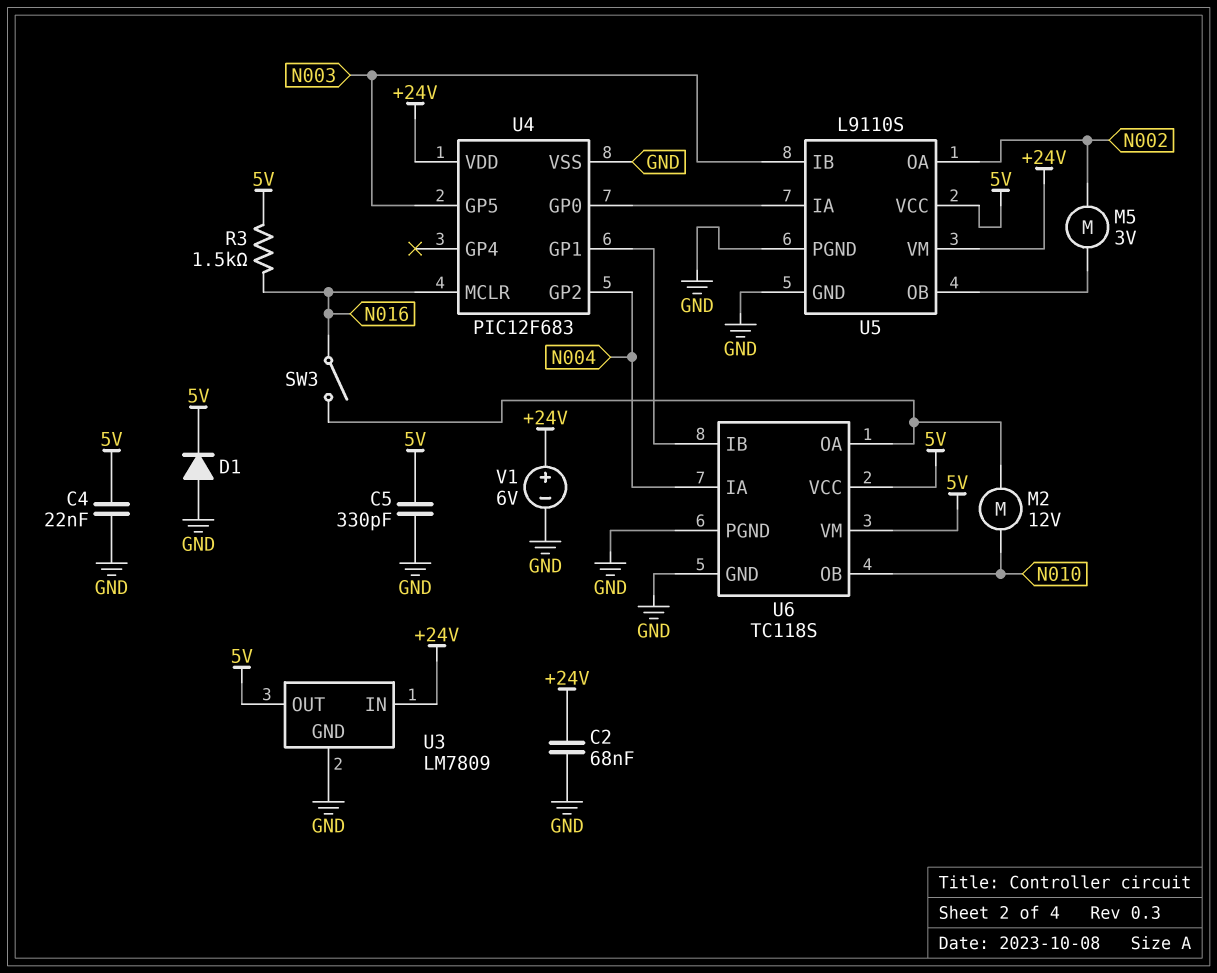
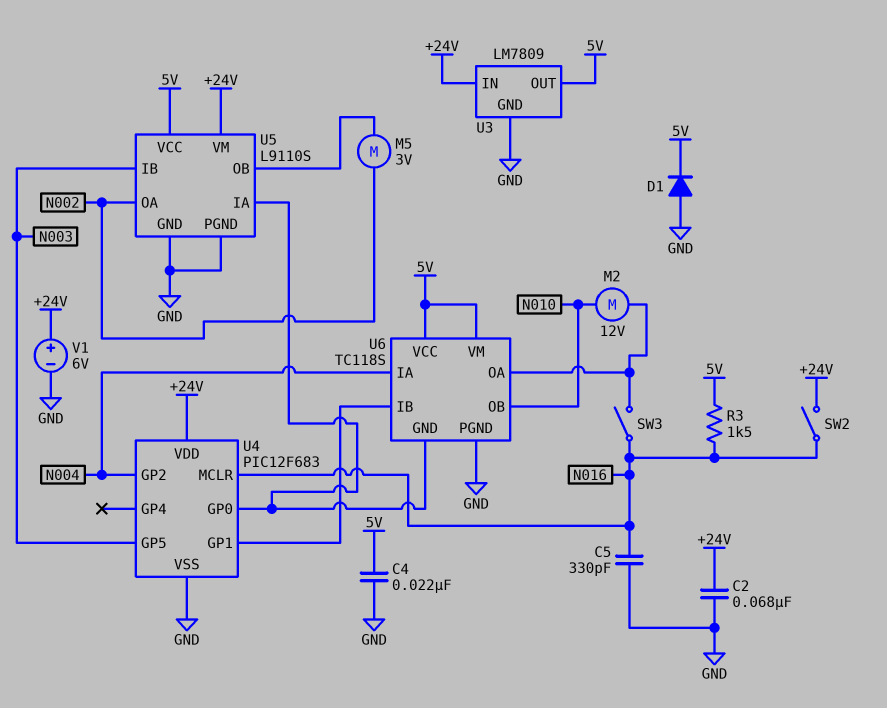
C5: 330pF (5V, GND) -> 330pF (GND, N016)
SW2: none -> switch (+24V, N016)
U6 pin GND: GND -> U4/GP0

